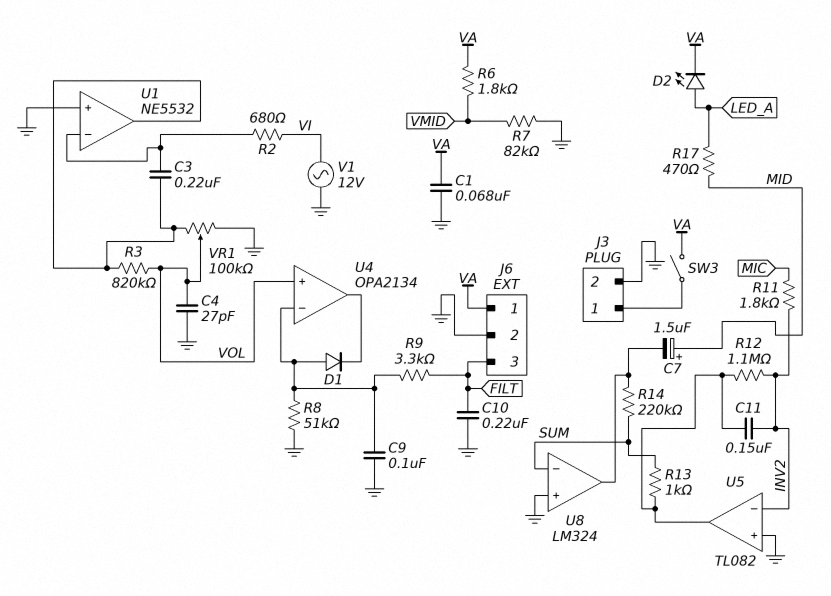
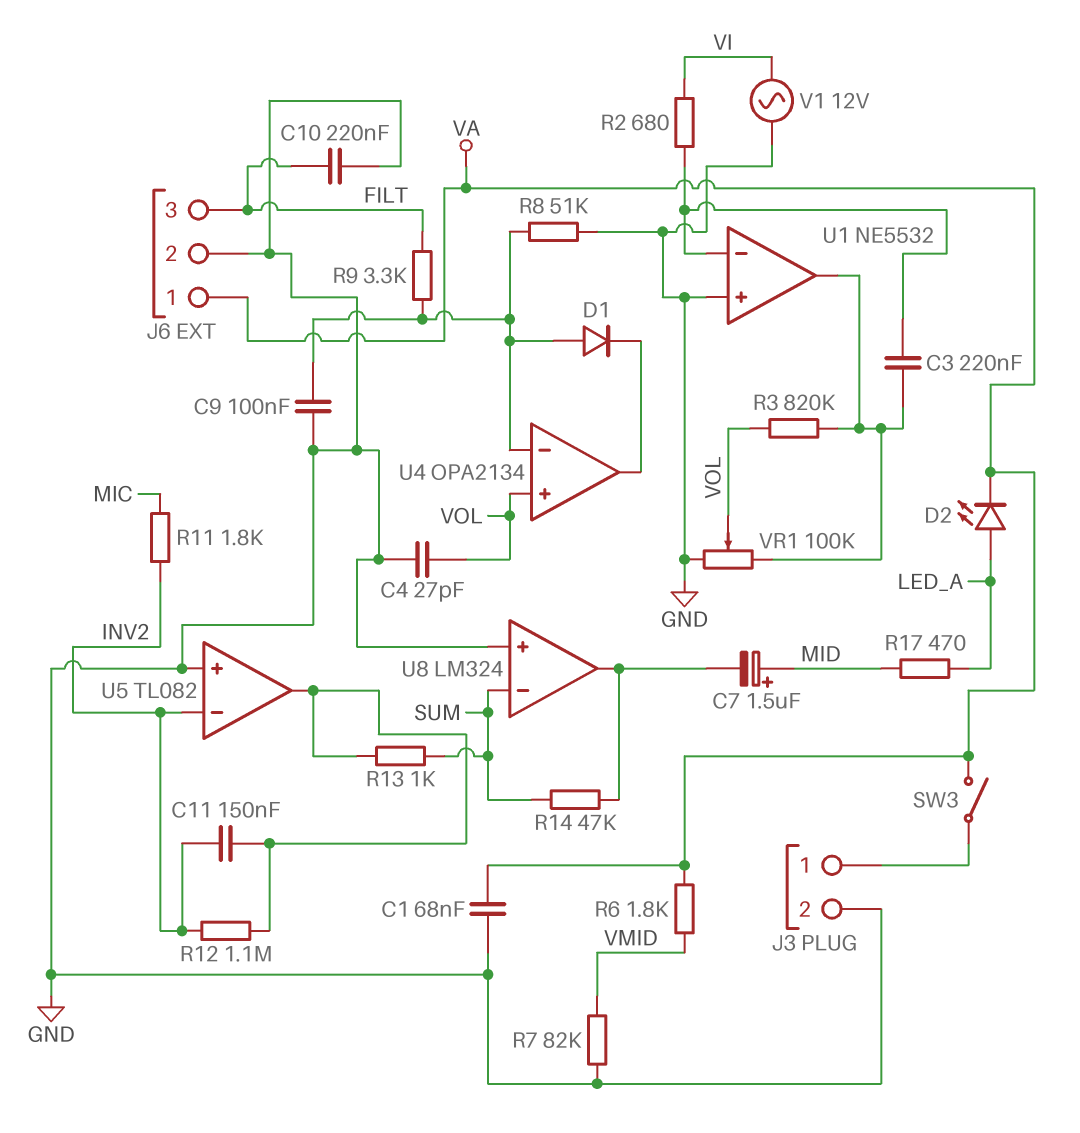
R14: 220k (SUM, U8/out) -> 47k (SUM, U8/out)

